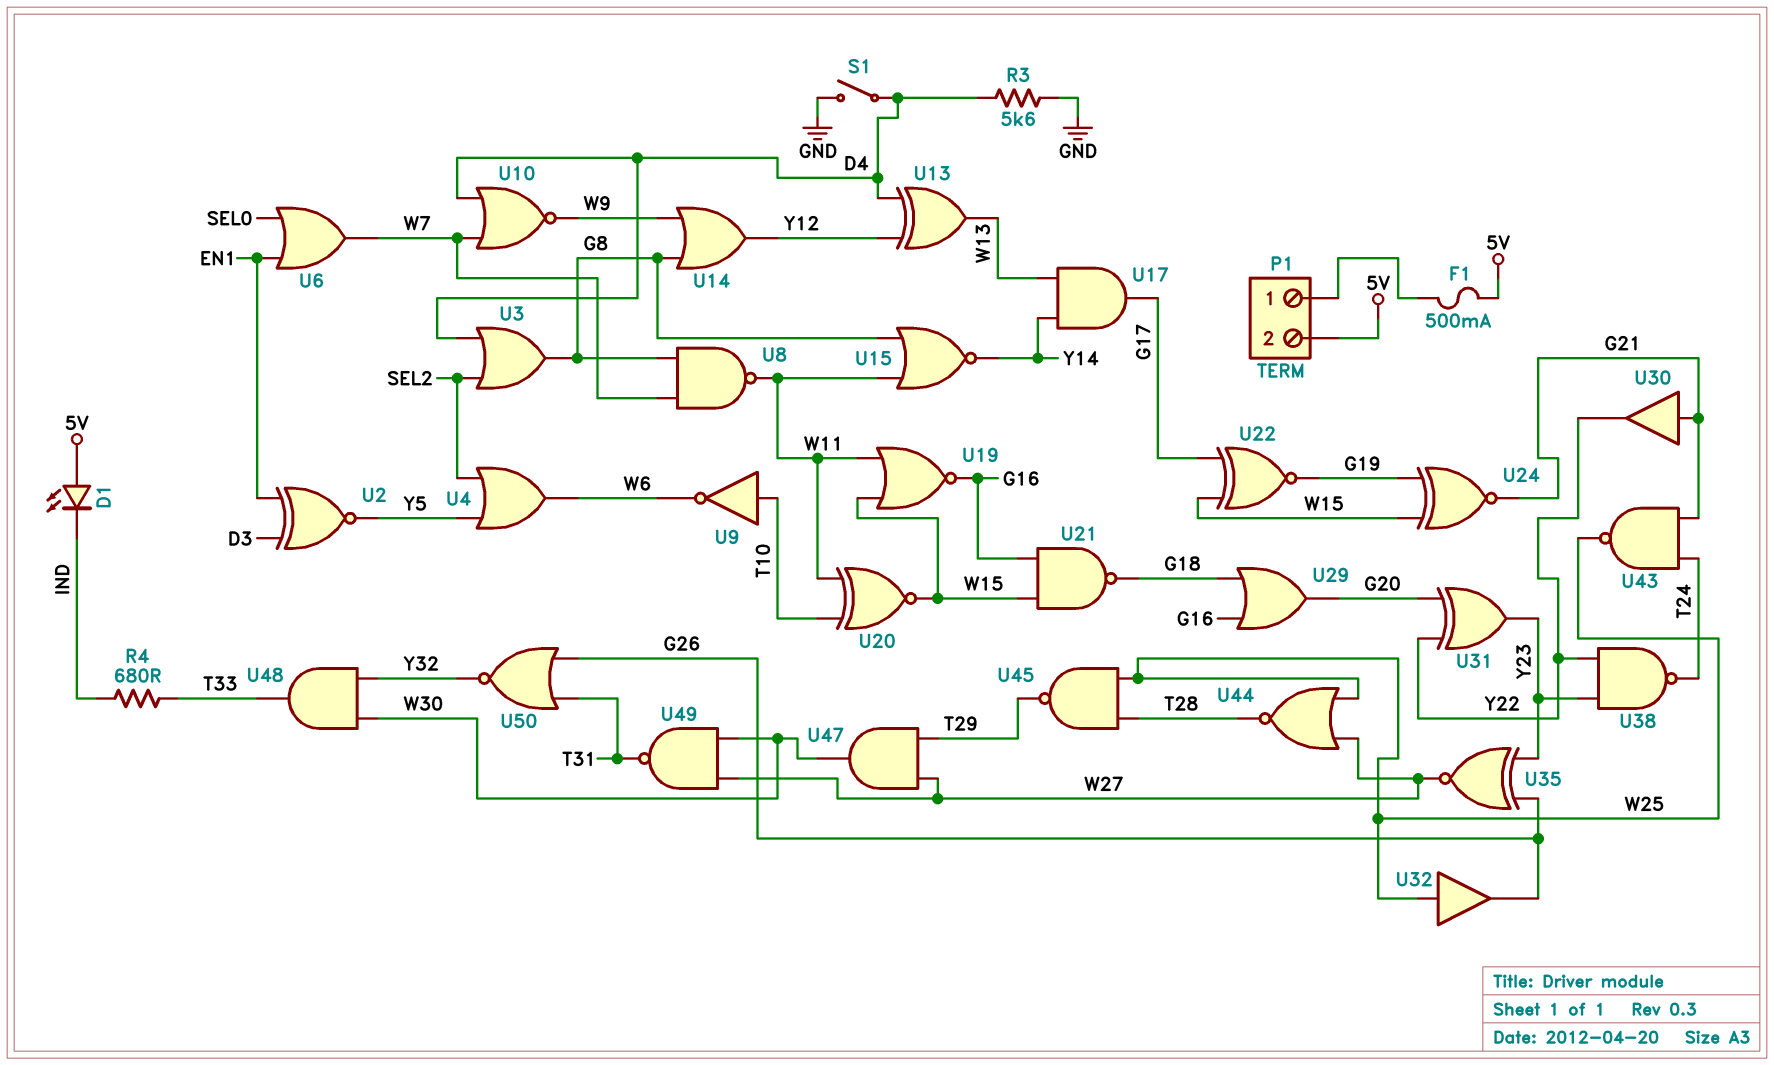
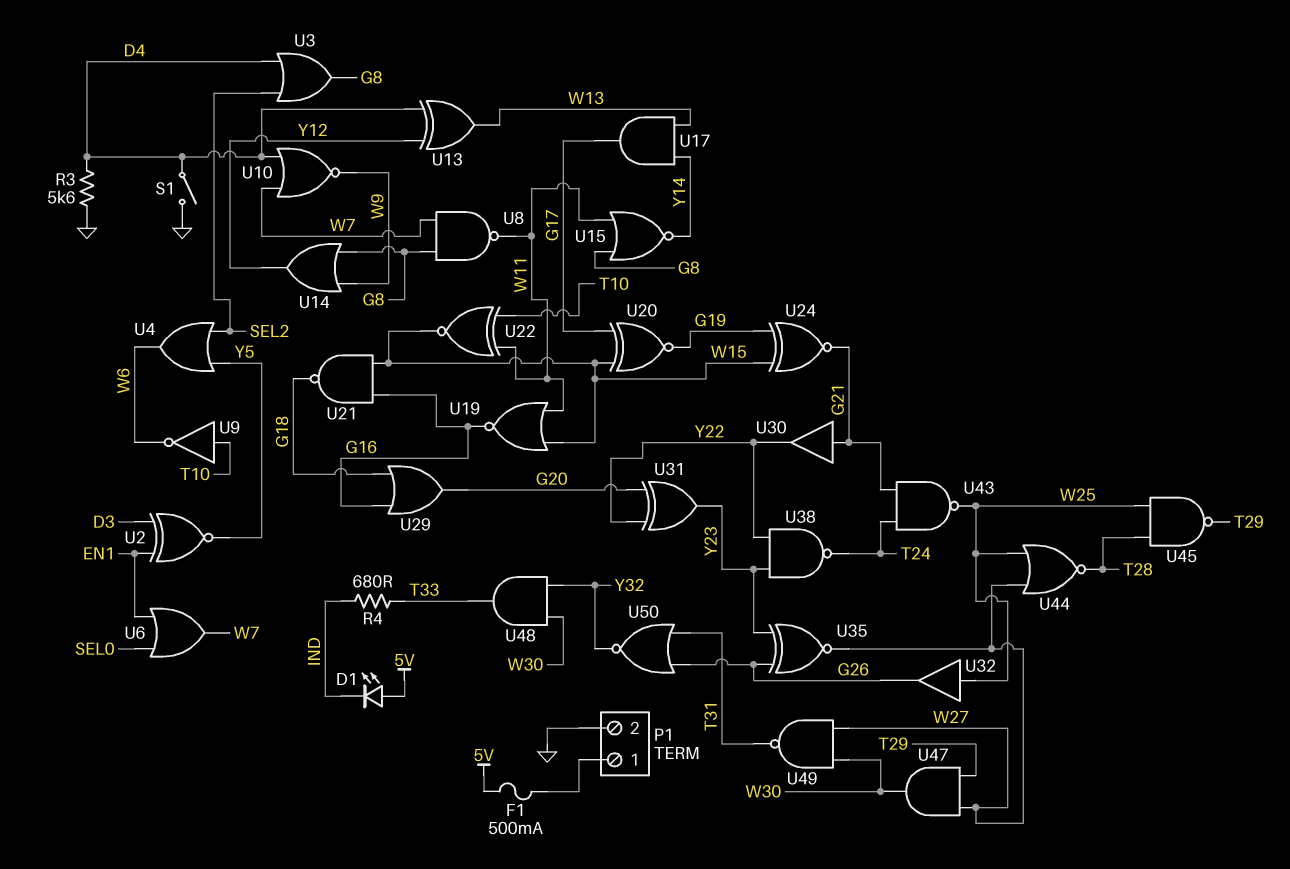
P1 pin 2: 5V -> GND
U20: XNOR (in T10, in W11, out W15) -> XNOR (in G17, in W15, out G19)
U22: XNOR (in G17, in W15, out G19) -> XNOR (in T10, in W11, out W15)

